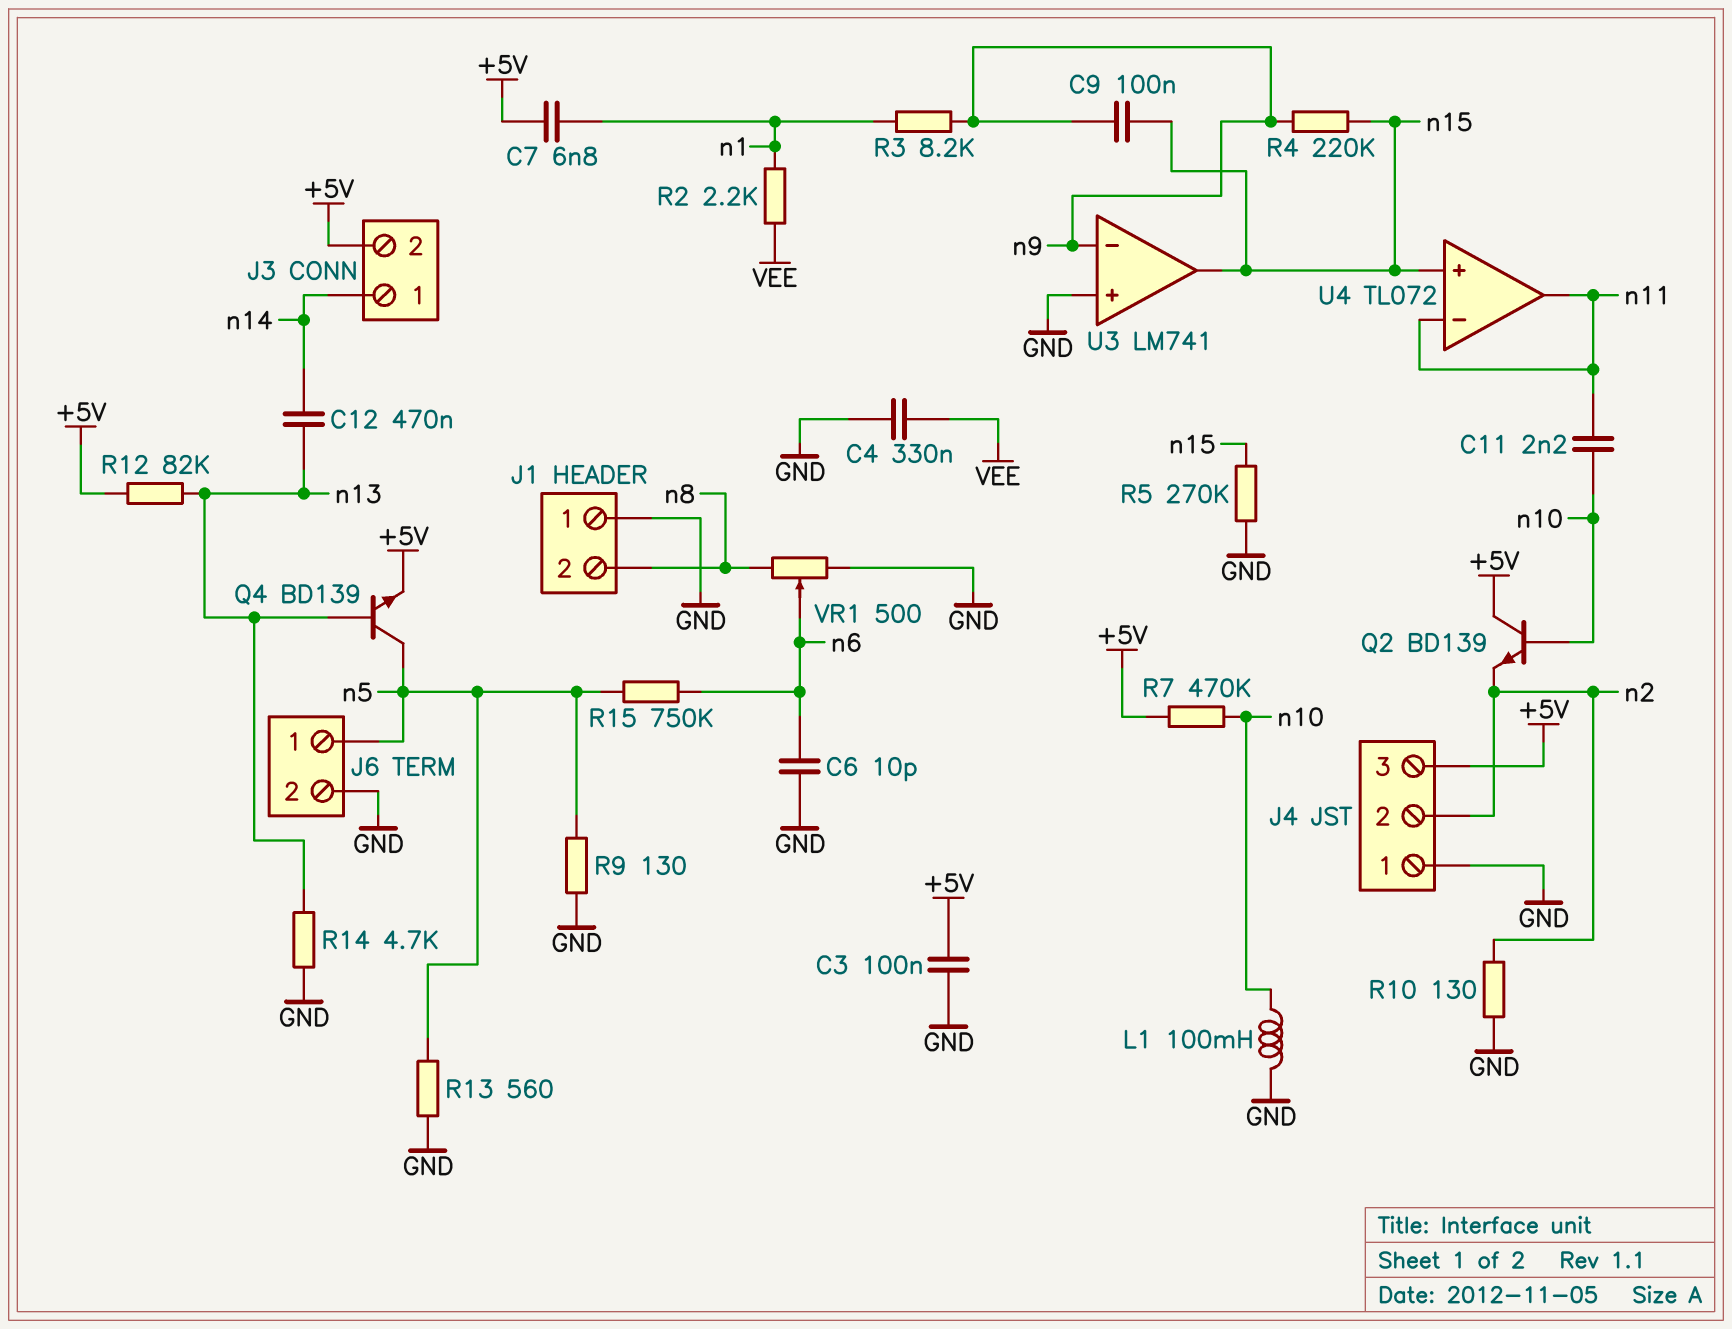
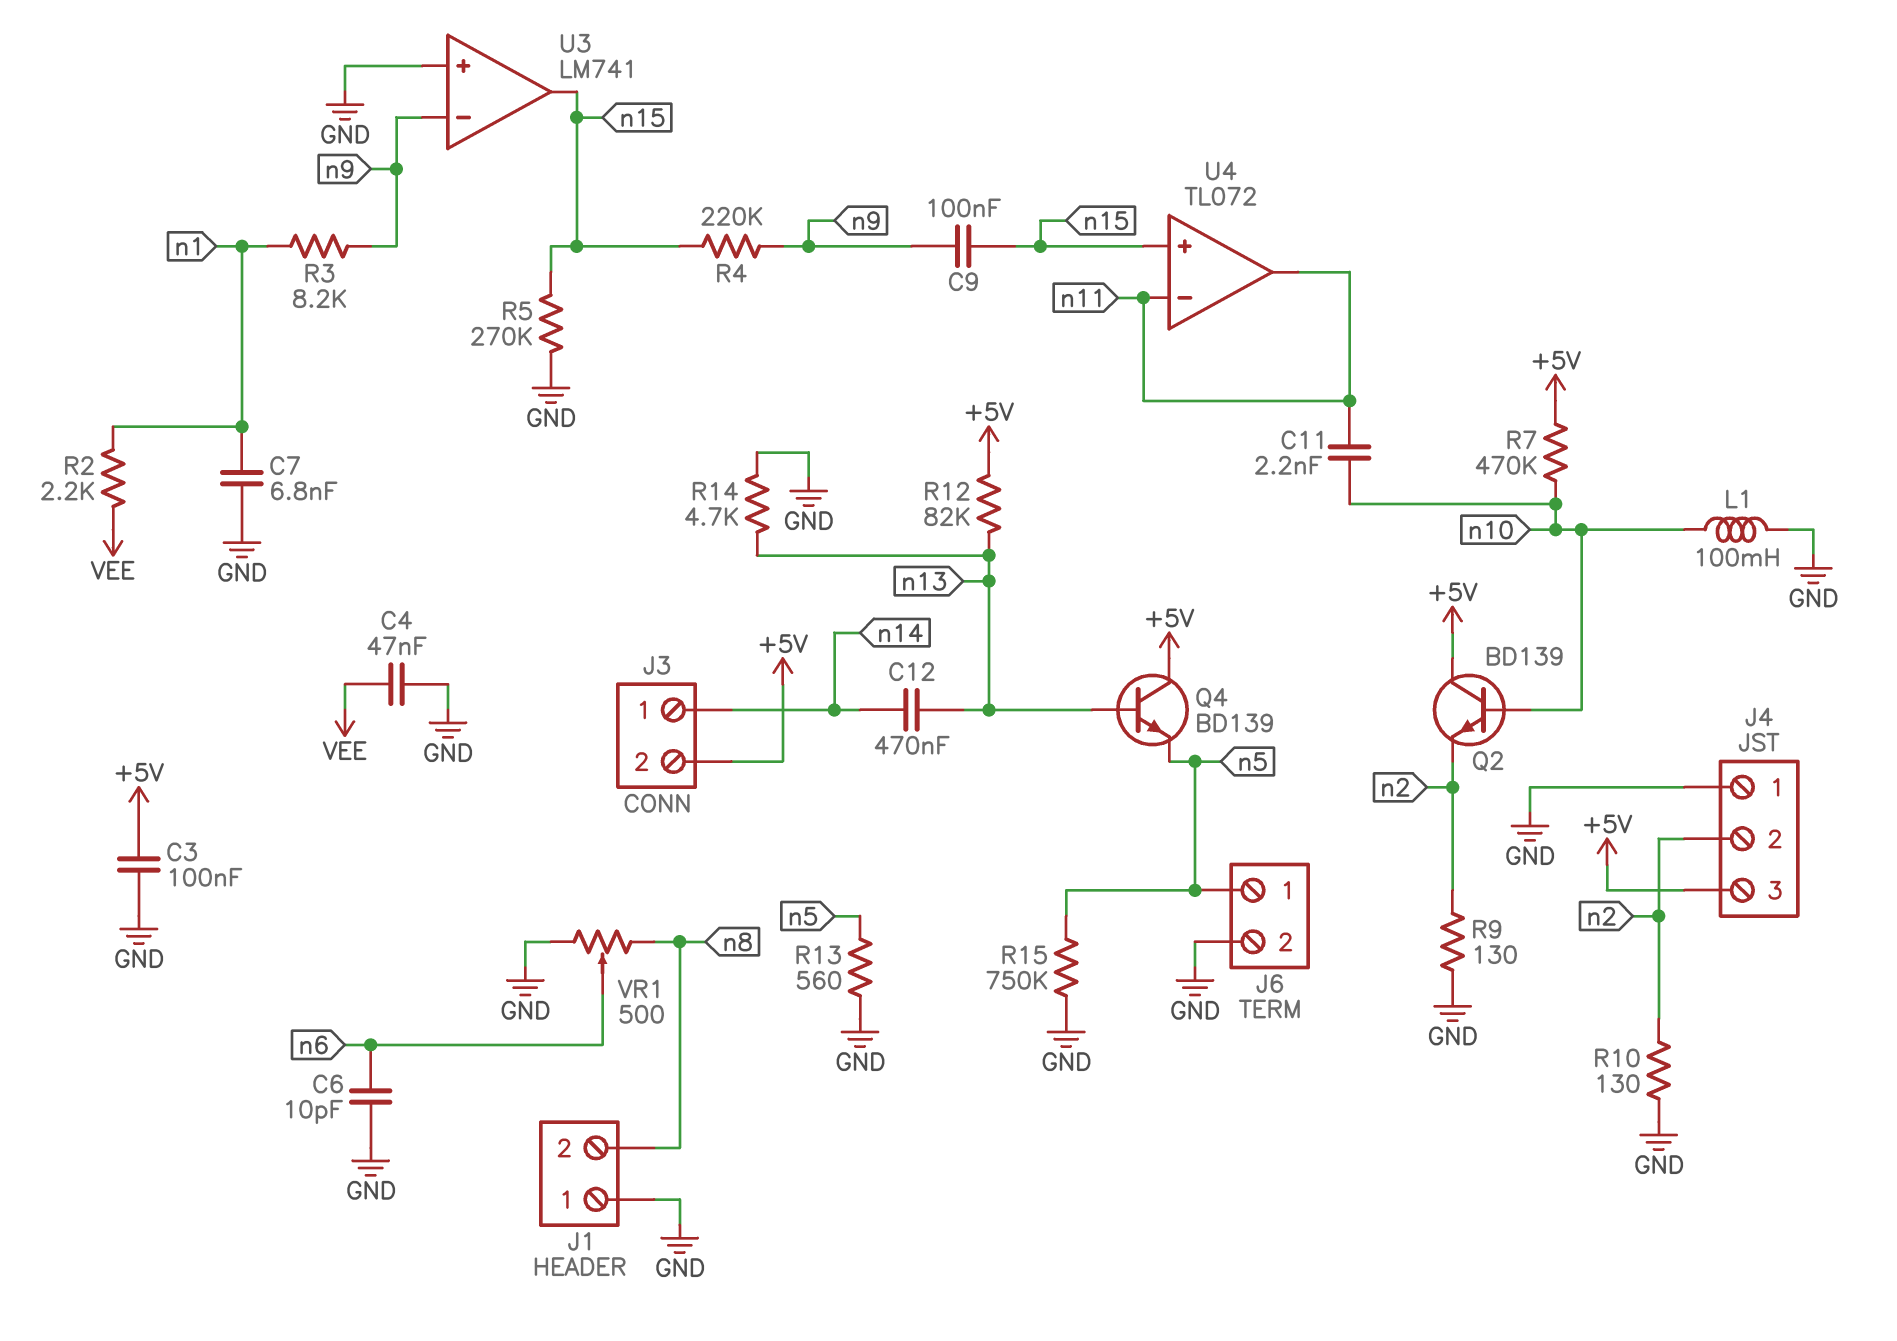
C4: 330nF (GND, VEE) -> 47nF (GND, VEE)
C7: 6.8nF (+5V, n1) -> 6.8nF (GND, n1)
Q4: NPN BD139 (B n13, C n5, E +5V) -> NPN BD139 (B n13, C +5V, E n5)
R9: 130 (GND, n5) -> 130 (GND, n2)
R15: 750k (n5, n6) -> 750k (GND, n5)

